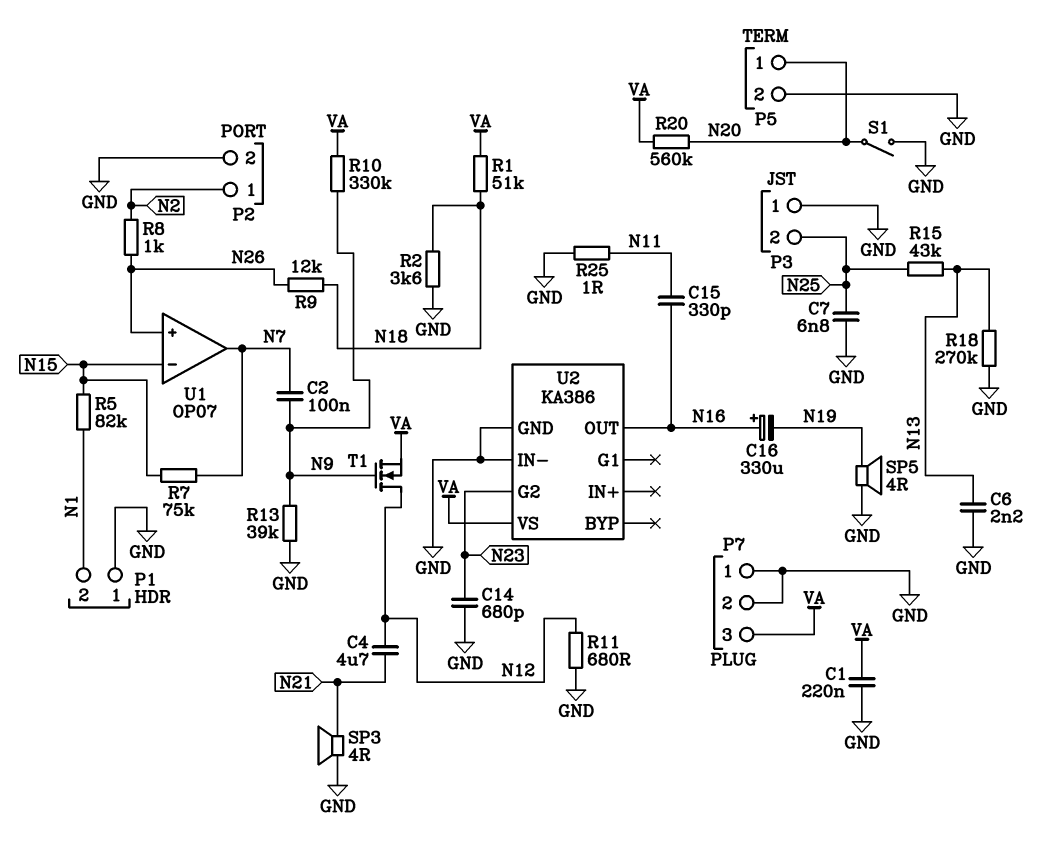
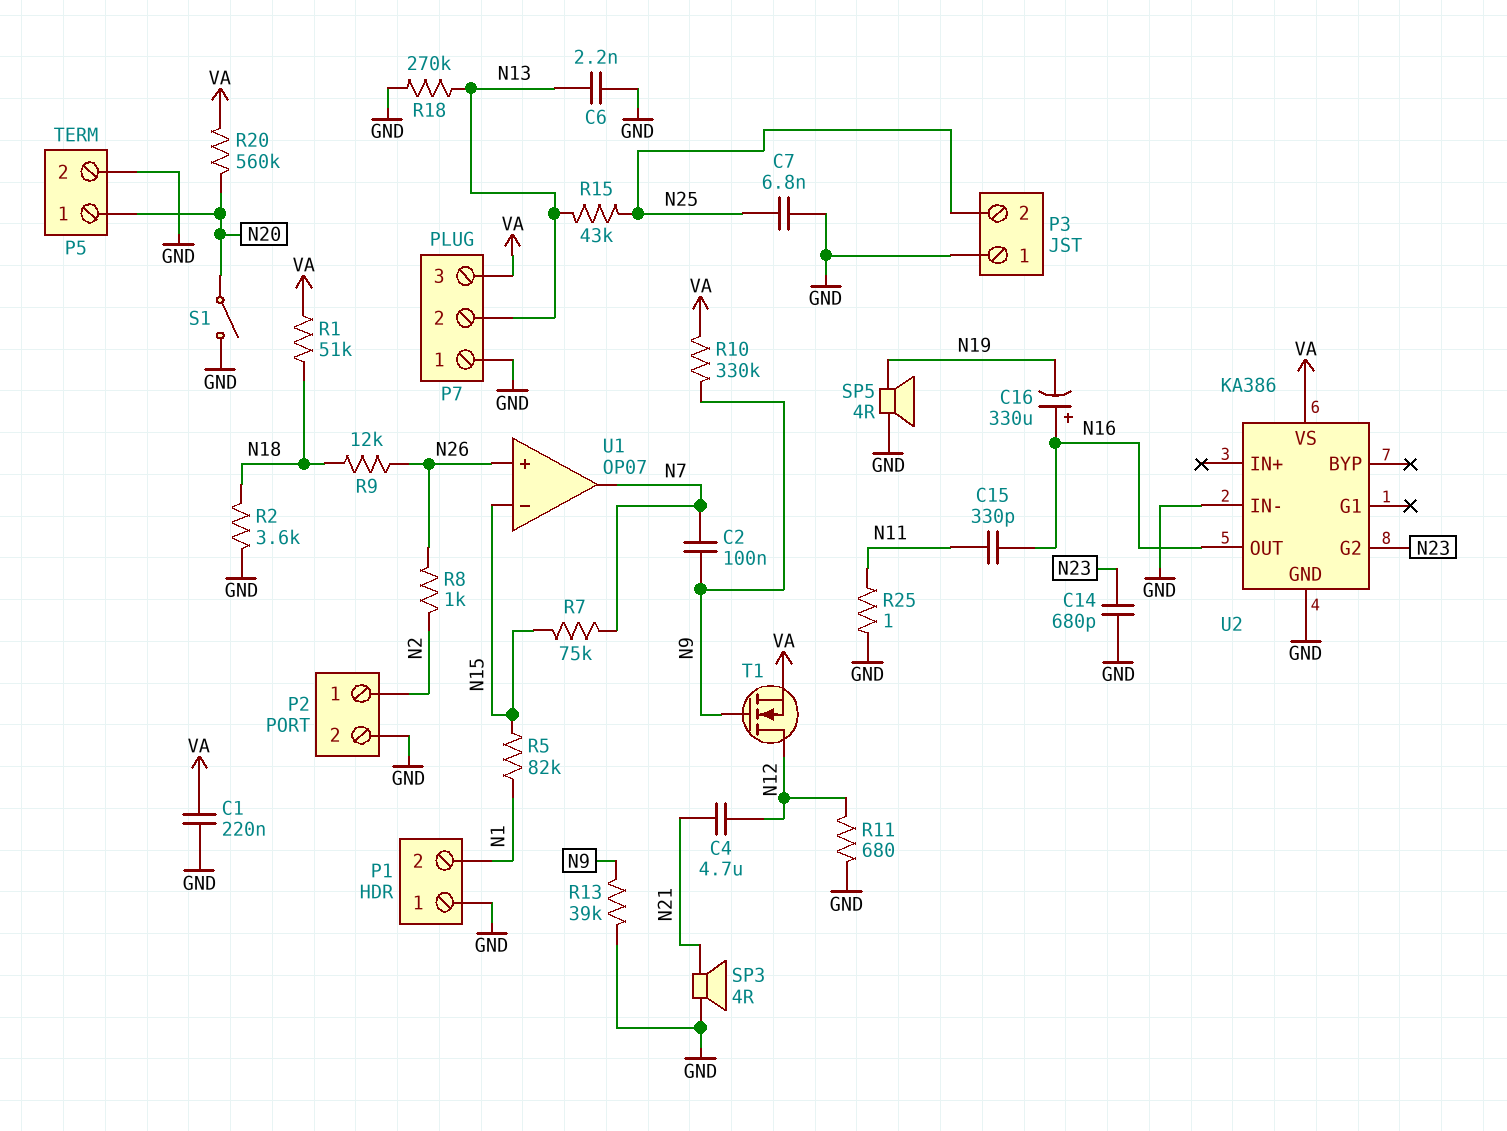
P7 pin 2: GND -> N13

